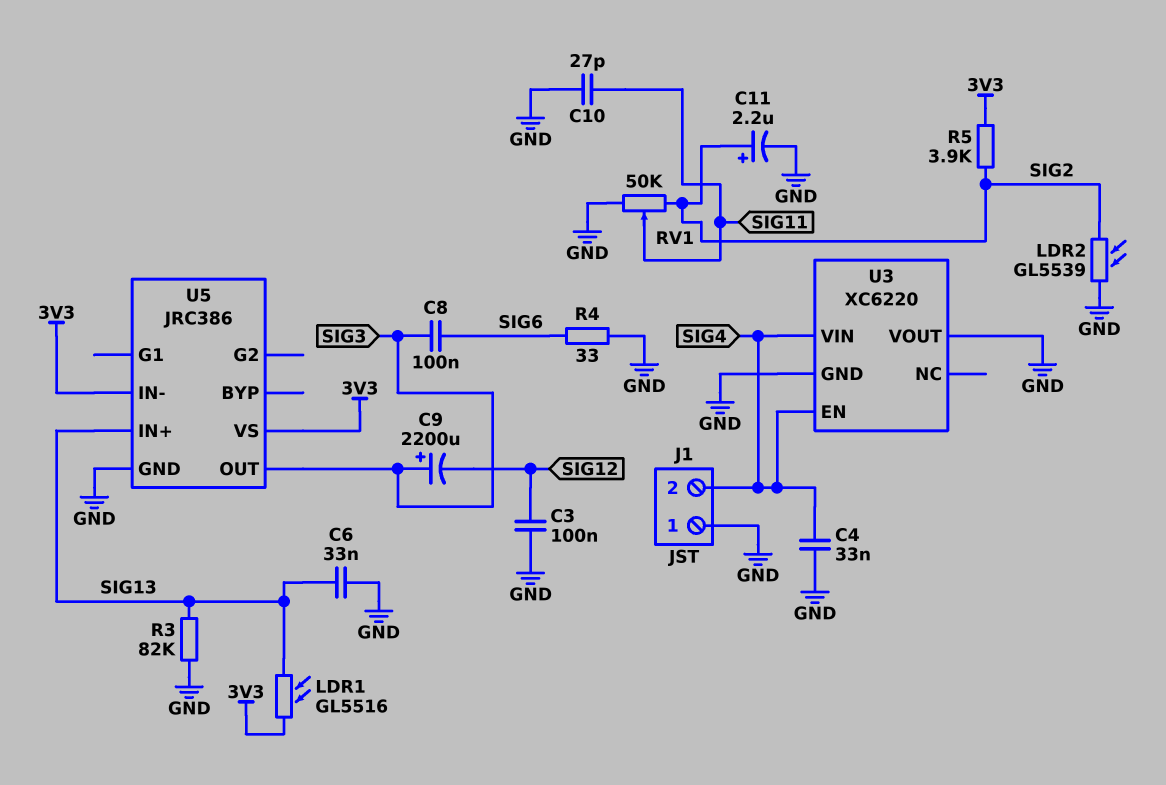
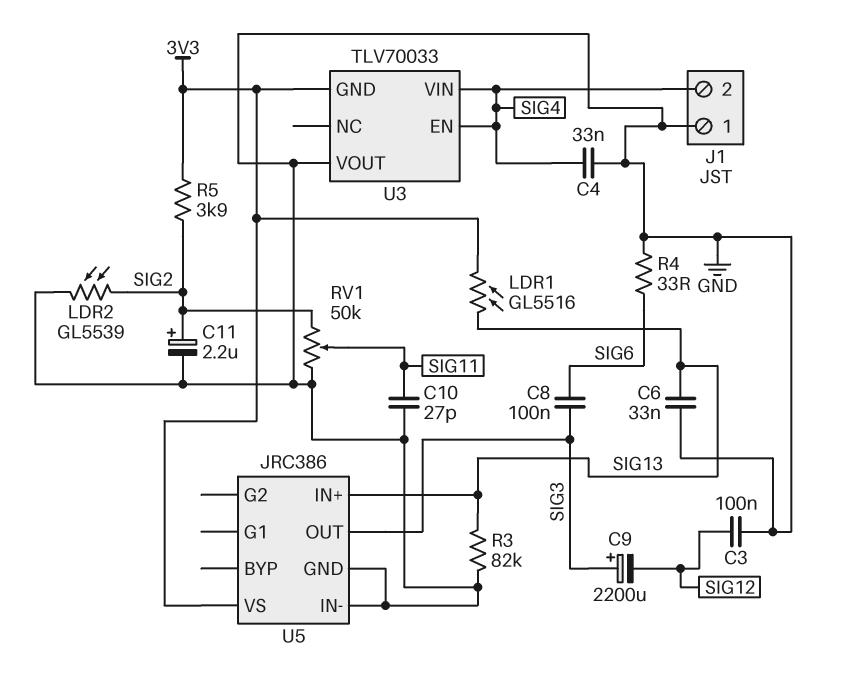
U3: XC6220 -> TLV70033
U3 pin GND: GND -> 3V3
U5 pin IN-: 3V3 -> GND

